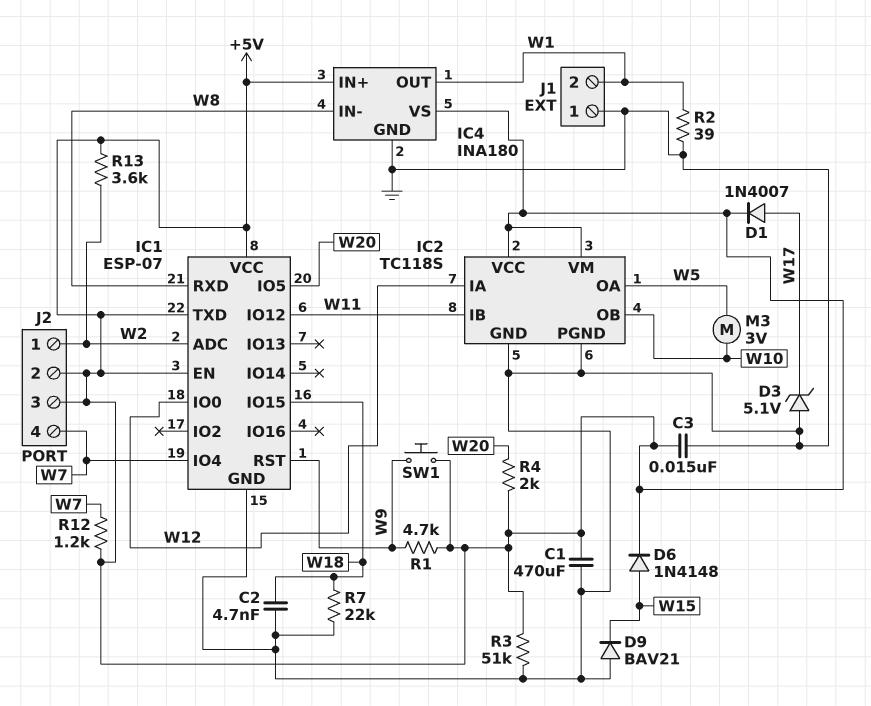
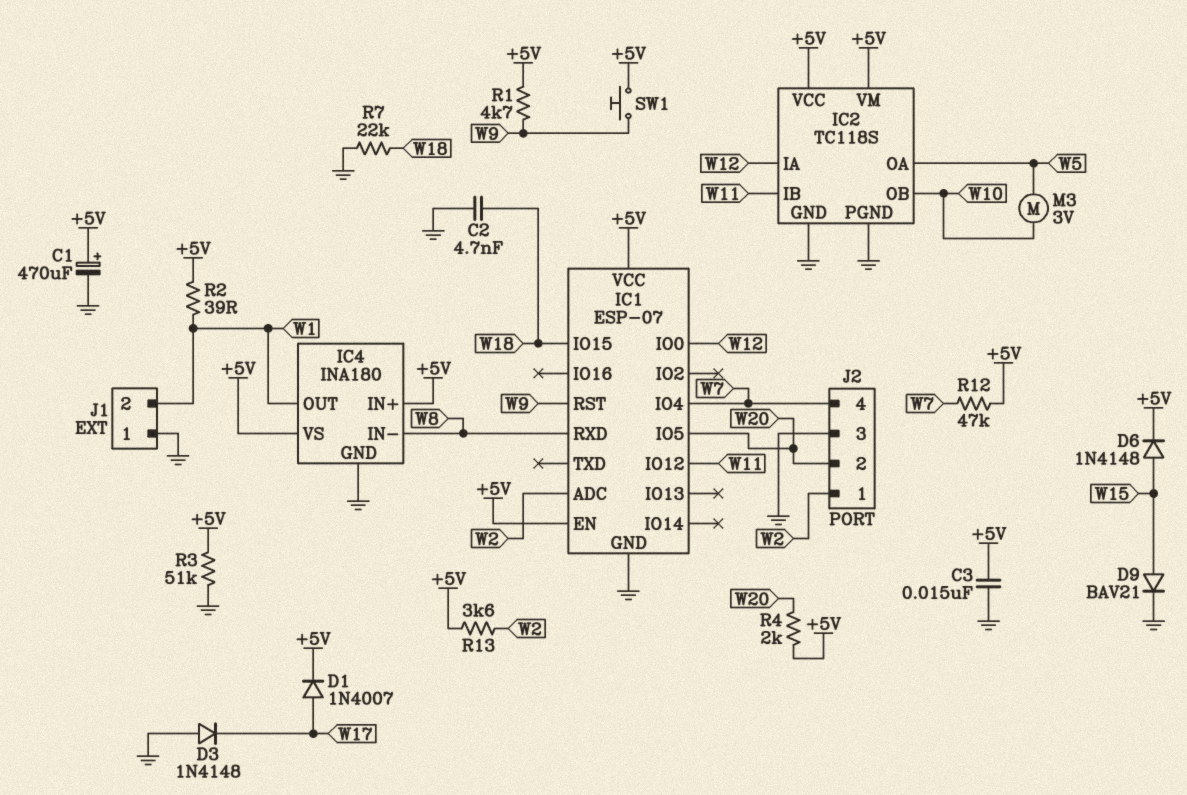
C1: 470uF (+5V, GND) -> 470uF (plus +5V, minus GND)
D3: zener 5.1V (A GND, K W17) -> diode 1N4148 (A GND, K W17)
D9: diode BAV21 (A GND, K W15) -> diode BAV21 (A W15, K GND)
IC1 pin TXD: +5V -> none
J2 pin 2: +5V -> W20
J2 pin 3: +5V -> GND
R2: 39 (GND, W1) -> 39 (+5V, W1)
R12: 1.2k (+5V, W7) -> 47k (+5V, W7)

